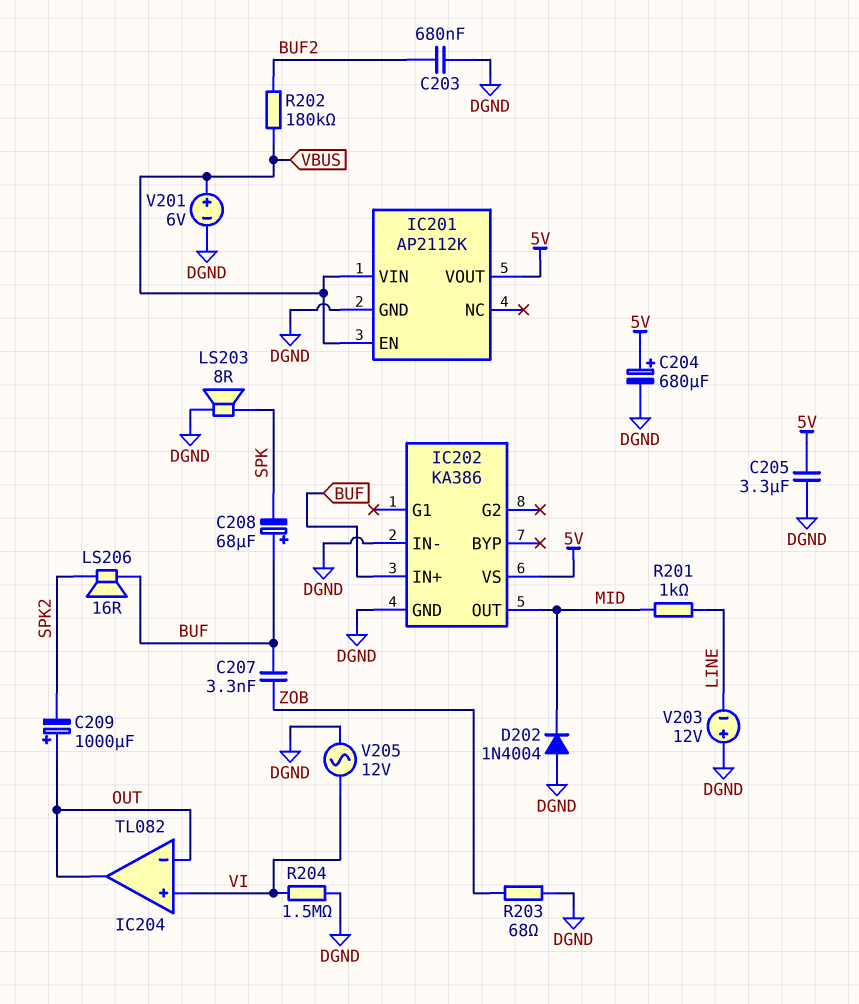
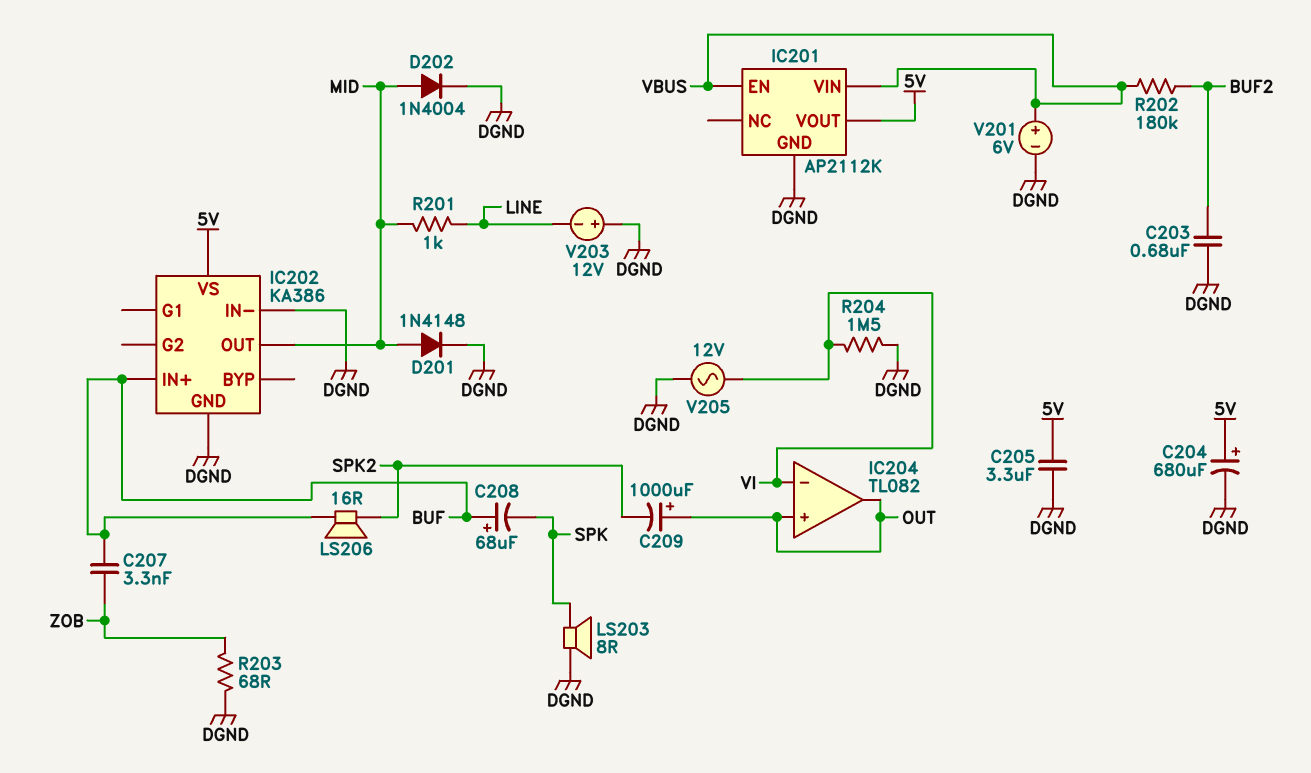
D201: none -> diode 1N4148 (A MID, K DGND)
D202: diode 1N4004 (A DGND, K MID) -> diode 1N4004 (A MID, K DGND)
IC204 pin in+: VI -> OUT
IC204 pin in-: OUT -> VI

